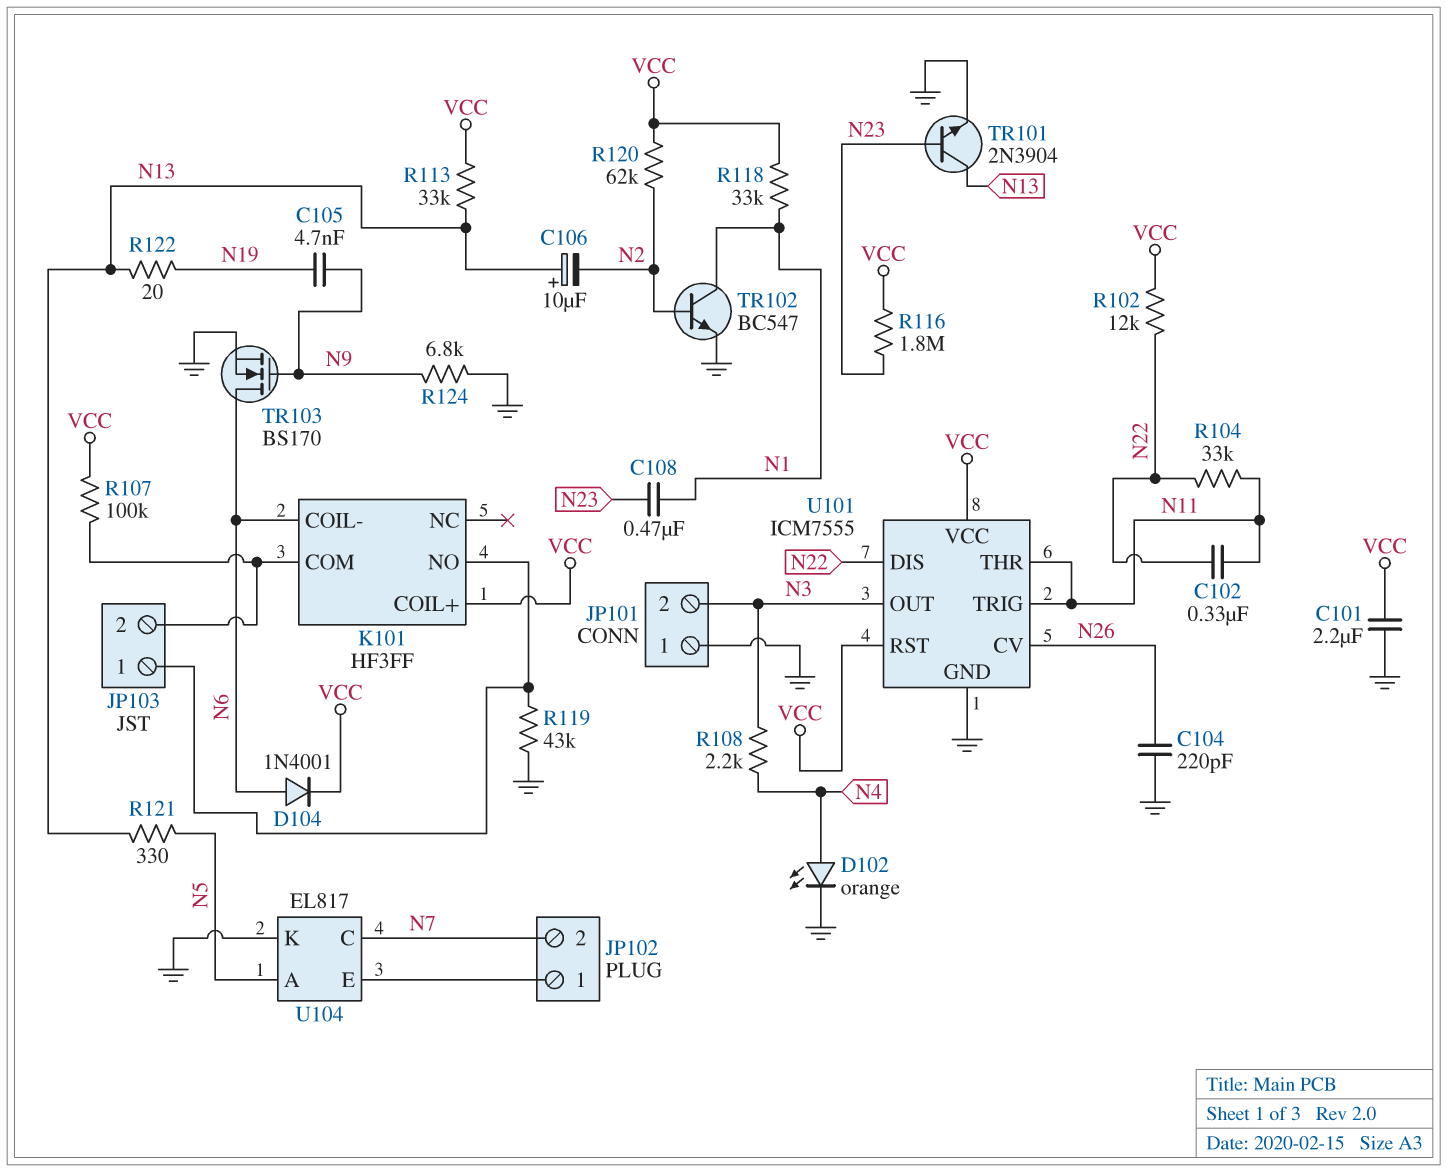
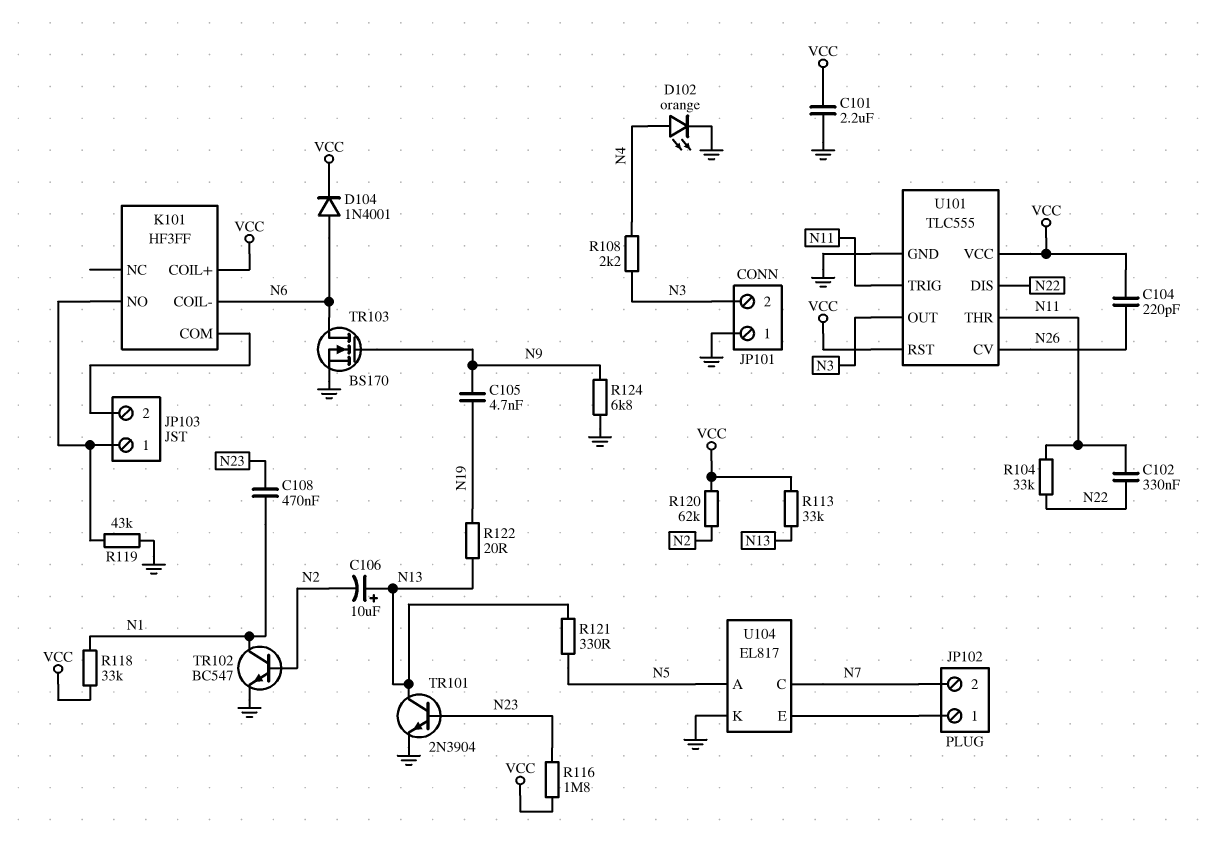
C104: 220pF (GND, N26) -> 220pF (N26, VCC)
R102: 12k (N22, VCC) -> none
R107: 100k (JP103/2, VCC) -> none
U101: ICM7555 -> TLC555

